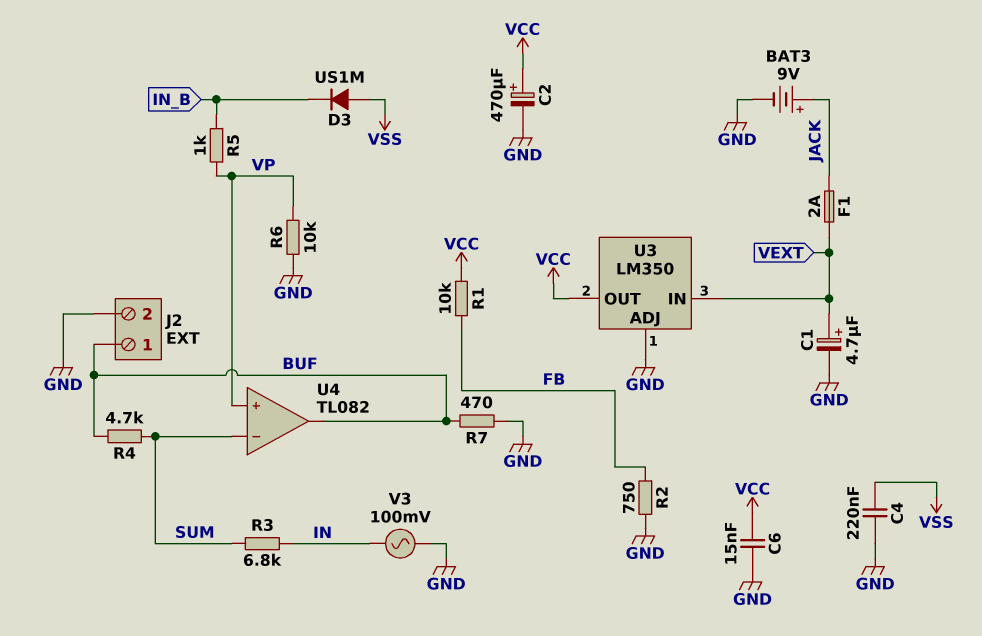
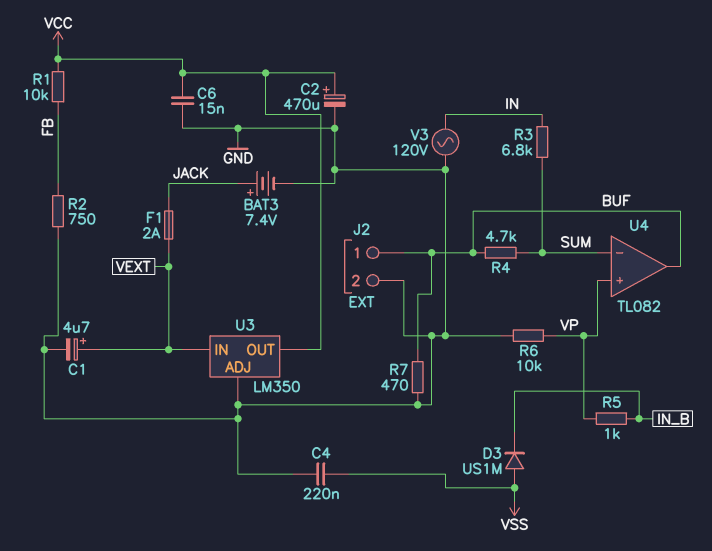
BAT3: 9V (plus JACK, minus GND) -> 7.4V (plus JACK, minus GND)
V3: AC 100mV (GND, IN) -> AC 120V (GND, IN)

